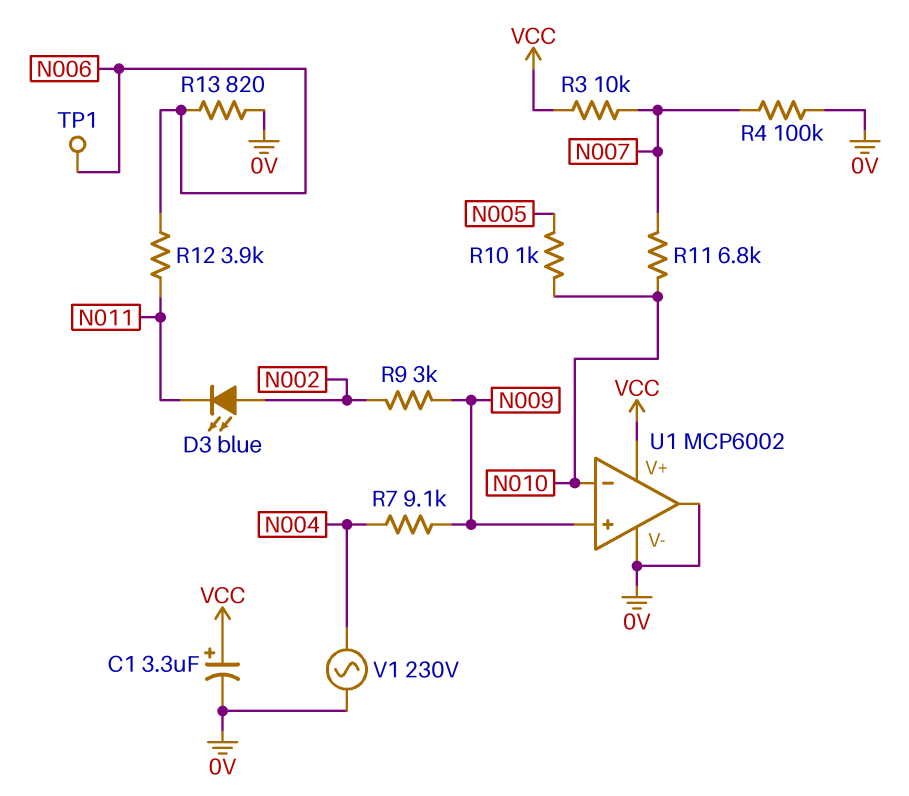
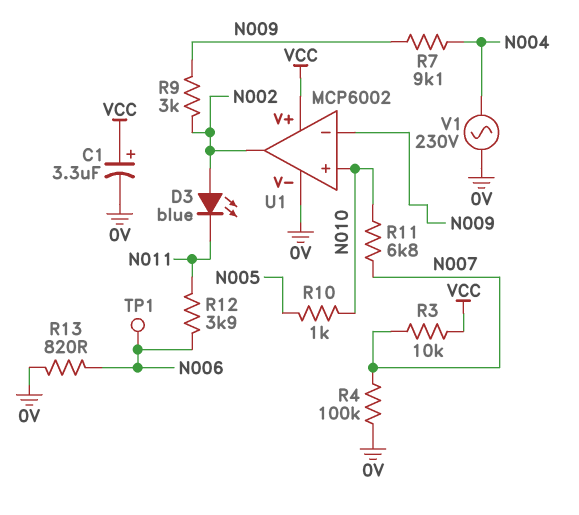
U1 pin in+: N009 -> N010
U1 pin in-: N010 -> N009
U1 pin out: 0V -> N002

